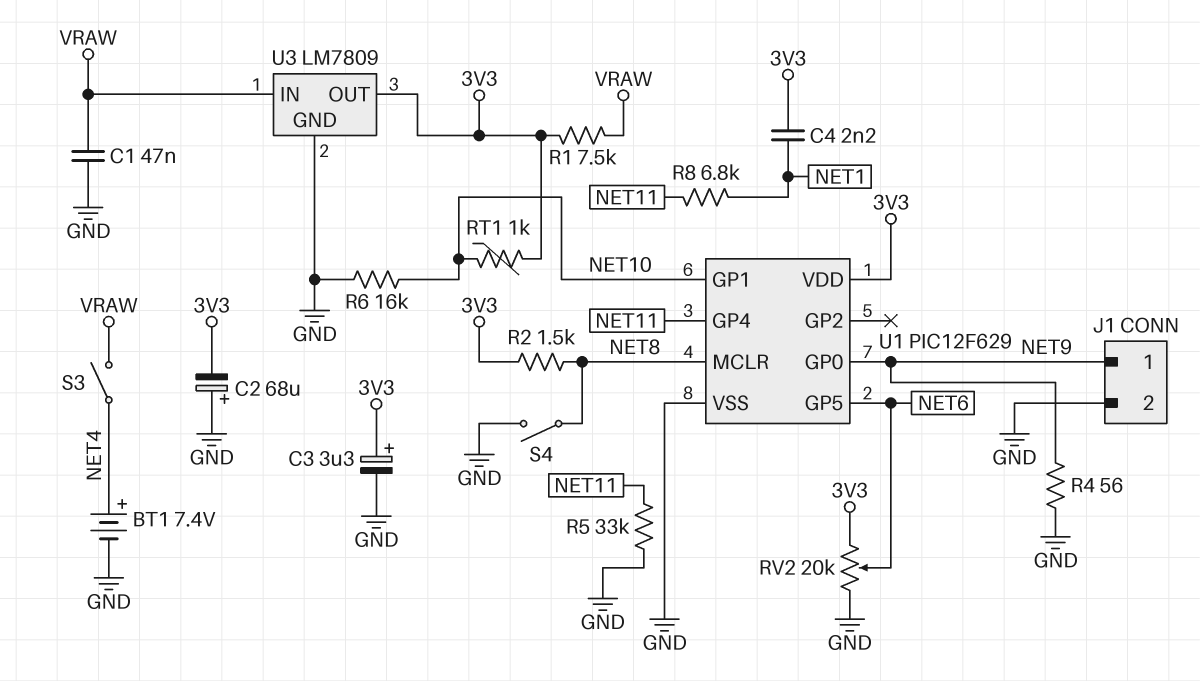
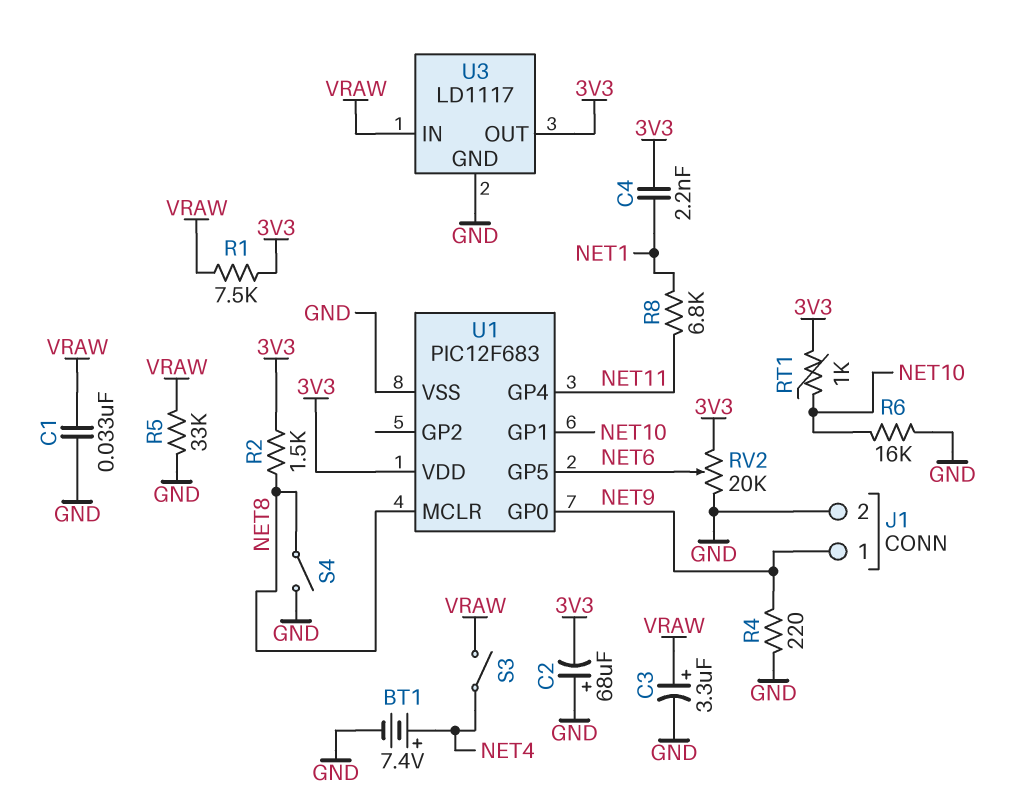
C1: 47nF (GND, VRAW) -> 33nF (GND, VRAW)
C3: 3.3uF (plus 3V3, minus GND) -> 3.3uF (plus VRAW, minus GND)
R4: 56 (GND, NET9) -> 220 (GND, NET9)
R5: 33k (GND, NET11) -> 33k (GND, VRAW)
U1: PIC12F629 -> PIC12F683
U3: LM7809 -> LD1117

